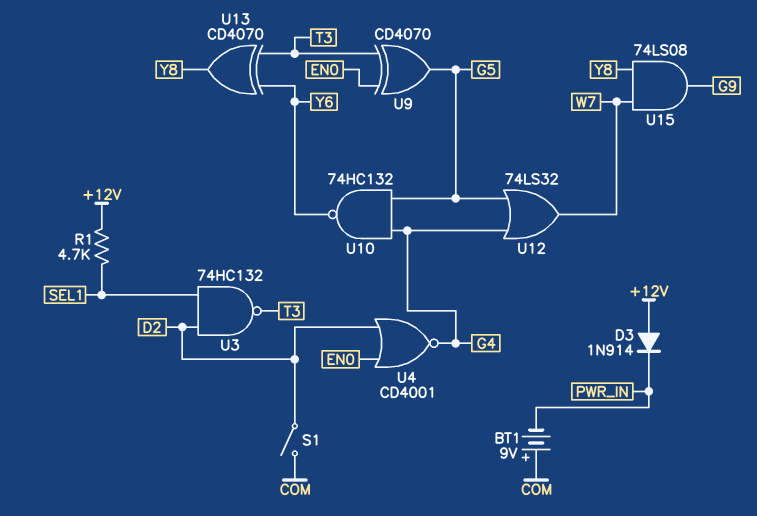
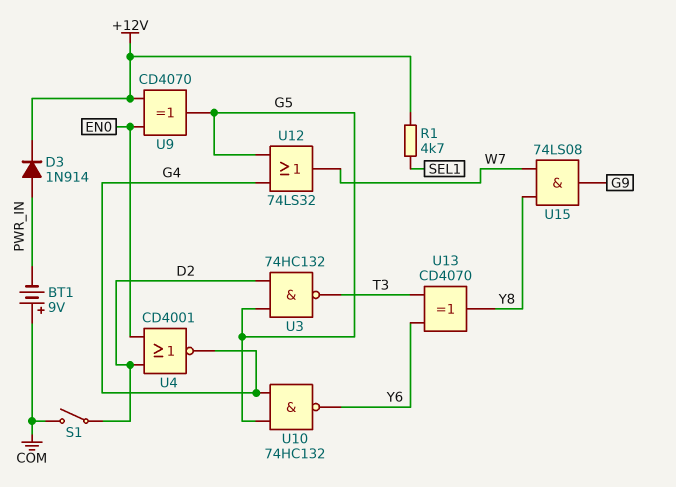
D3: diode 1N914 (A +12V, K PWR_IN) -> diode 1N914 (A PWR_IN, K +12V)
U3: NAND 74HC132 (in D2, in SEL1, out T3) -> NAND 74HC132 (in D2, in G5, out T3)
U9: XOR CD4070 (in EN0, in T3, out G5) -> XOR CD4070 (in +12V, in EN0, out G5)

